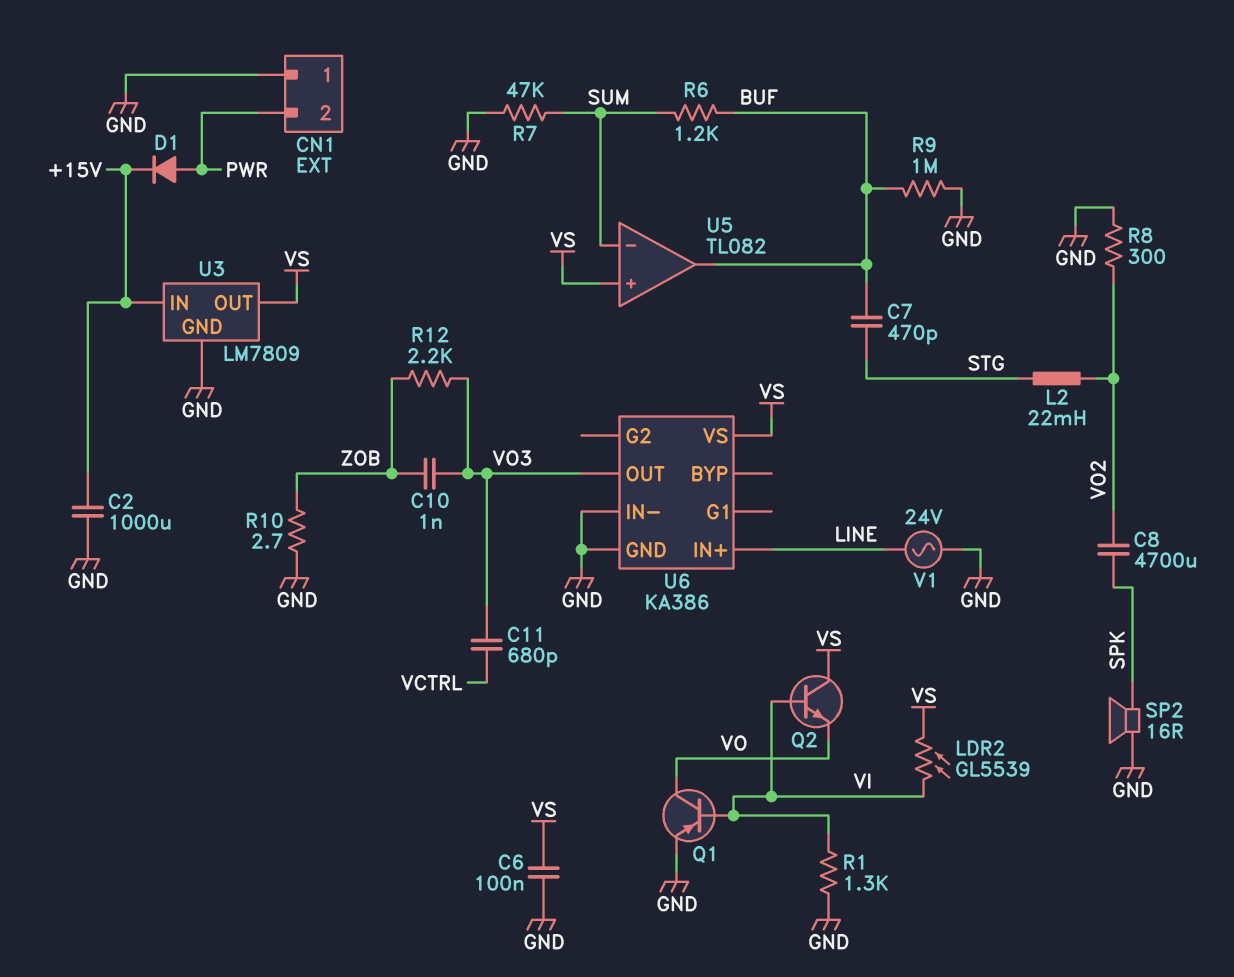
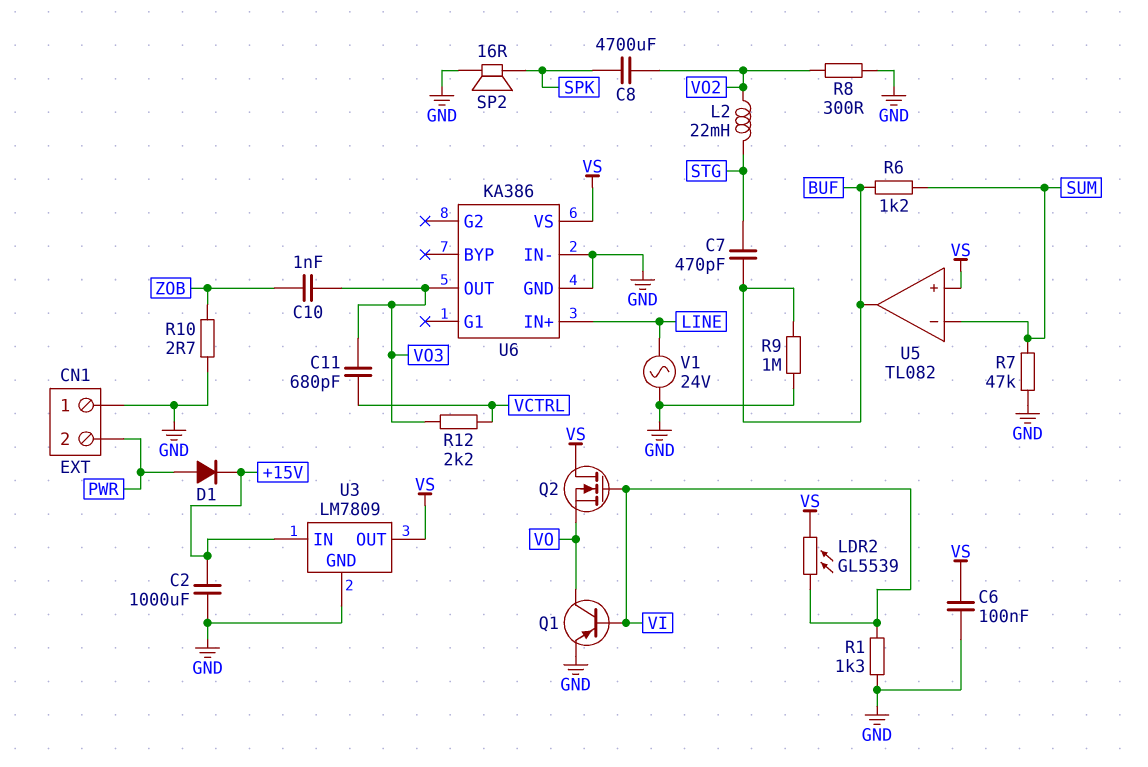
Q2: NPN (B VI, C VS, E VO) -> NMOS (G VI, D VS, S VO)
R12: 2.2k (VO3, ZOB) -> 2.2k (VCTRL, VO3)

